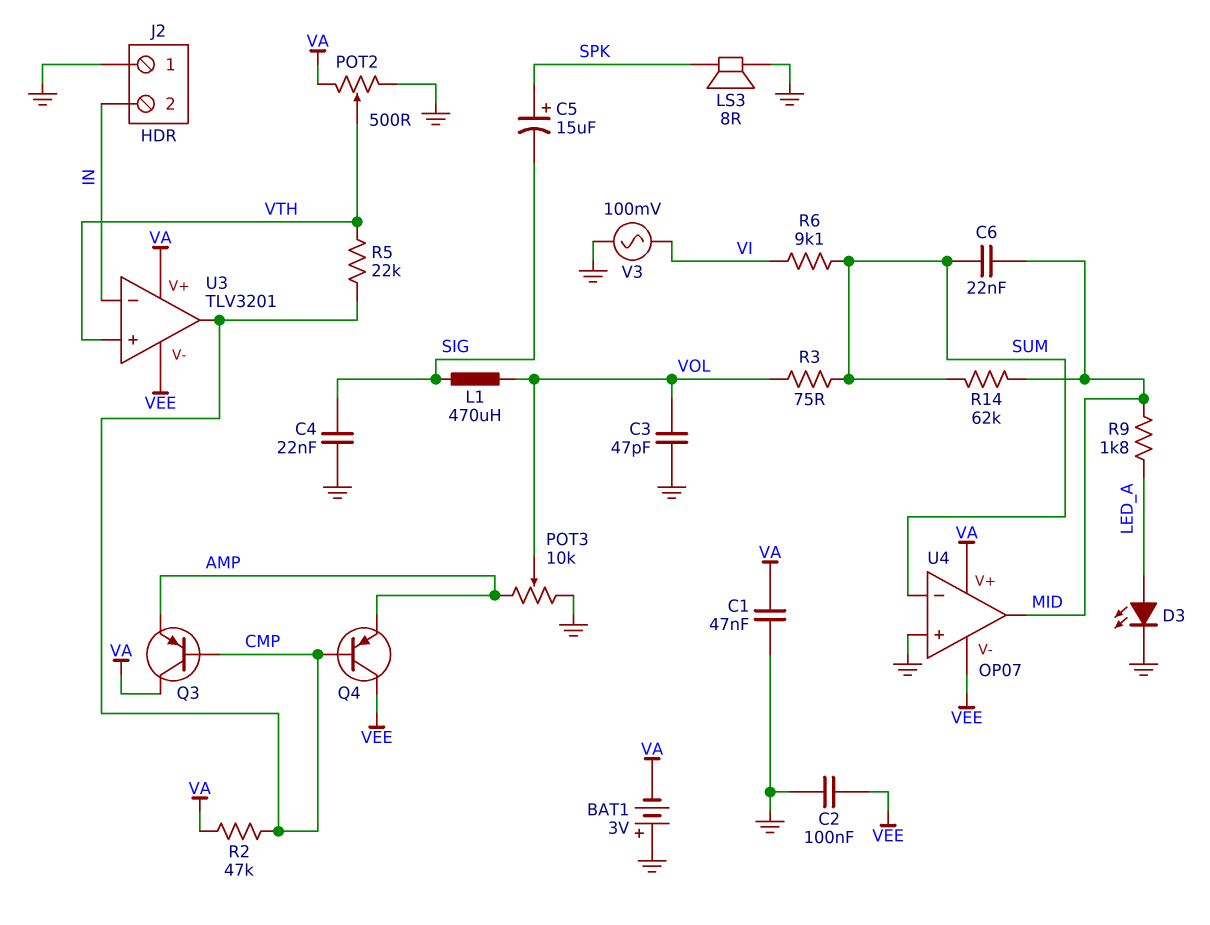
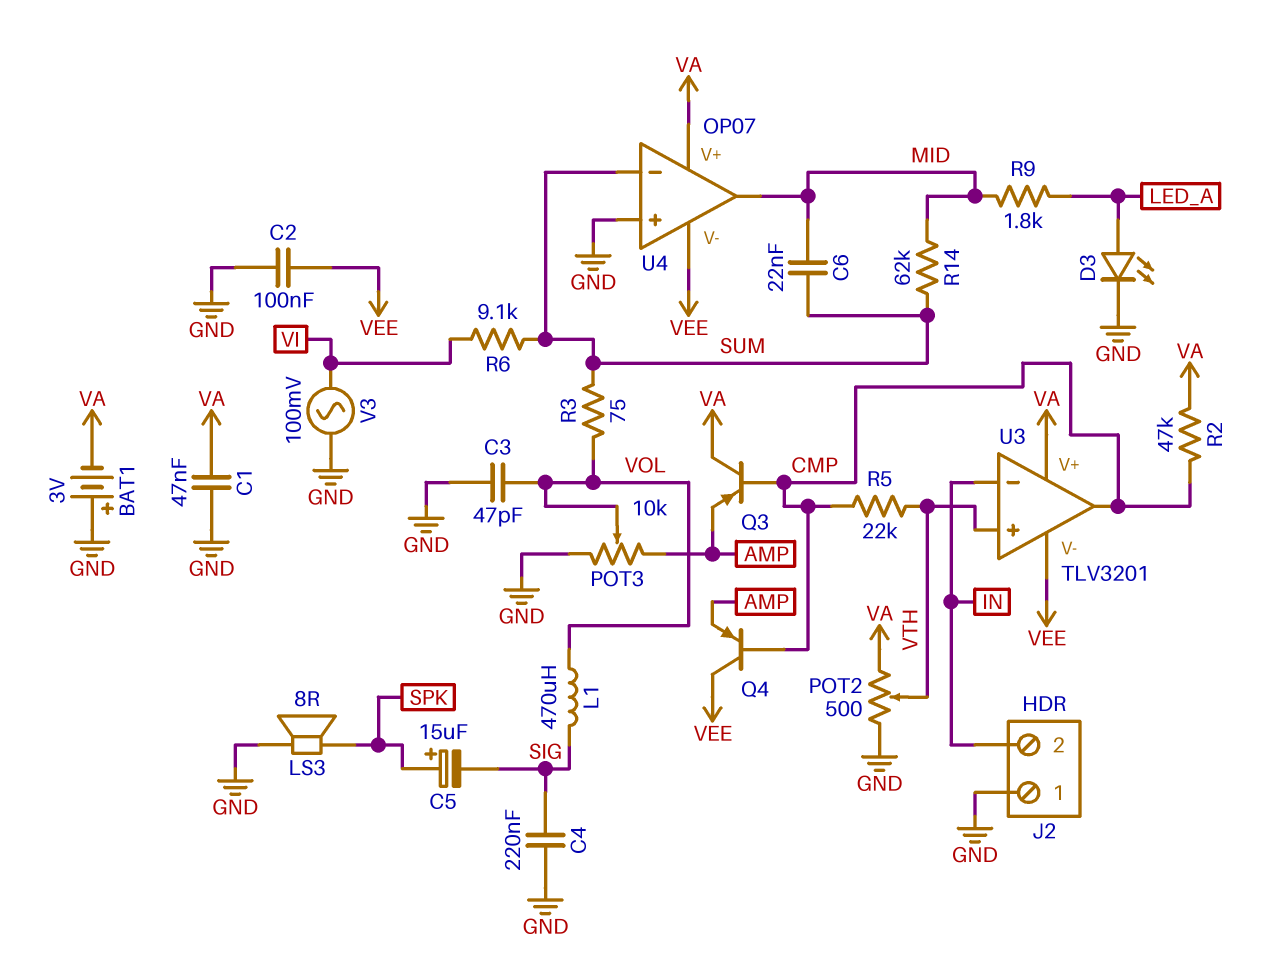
C4: 22nF (GND, SIG) -> 220nF (GND, SIG)

